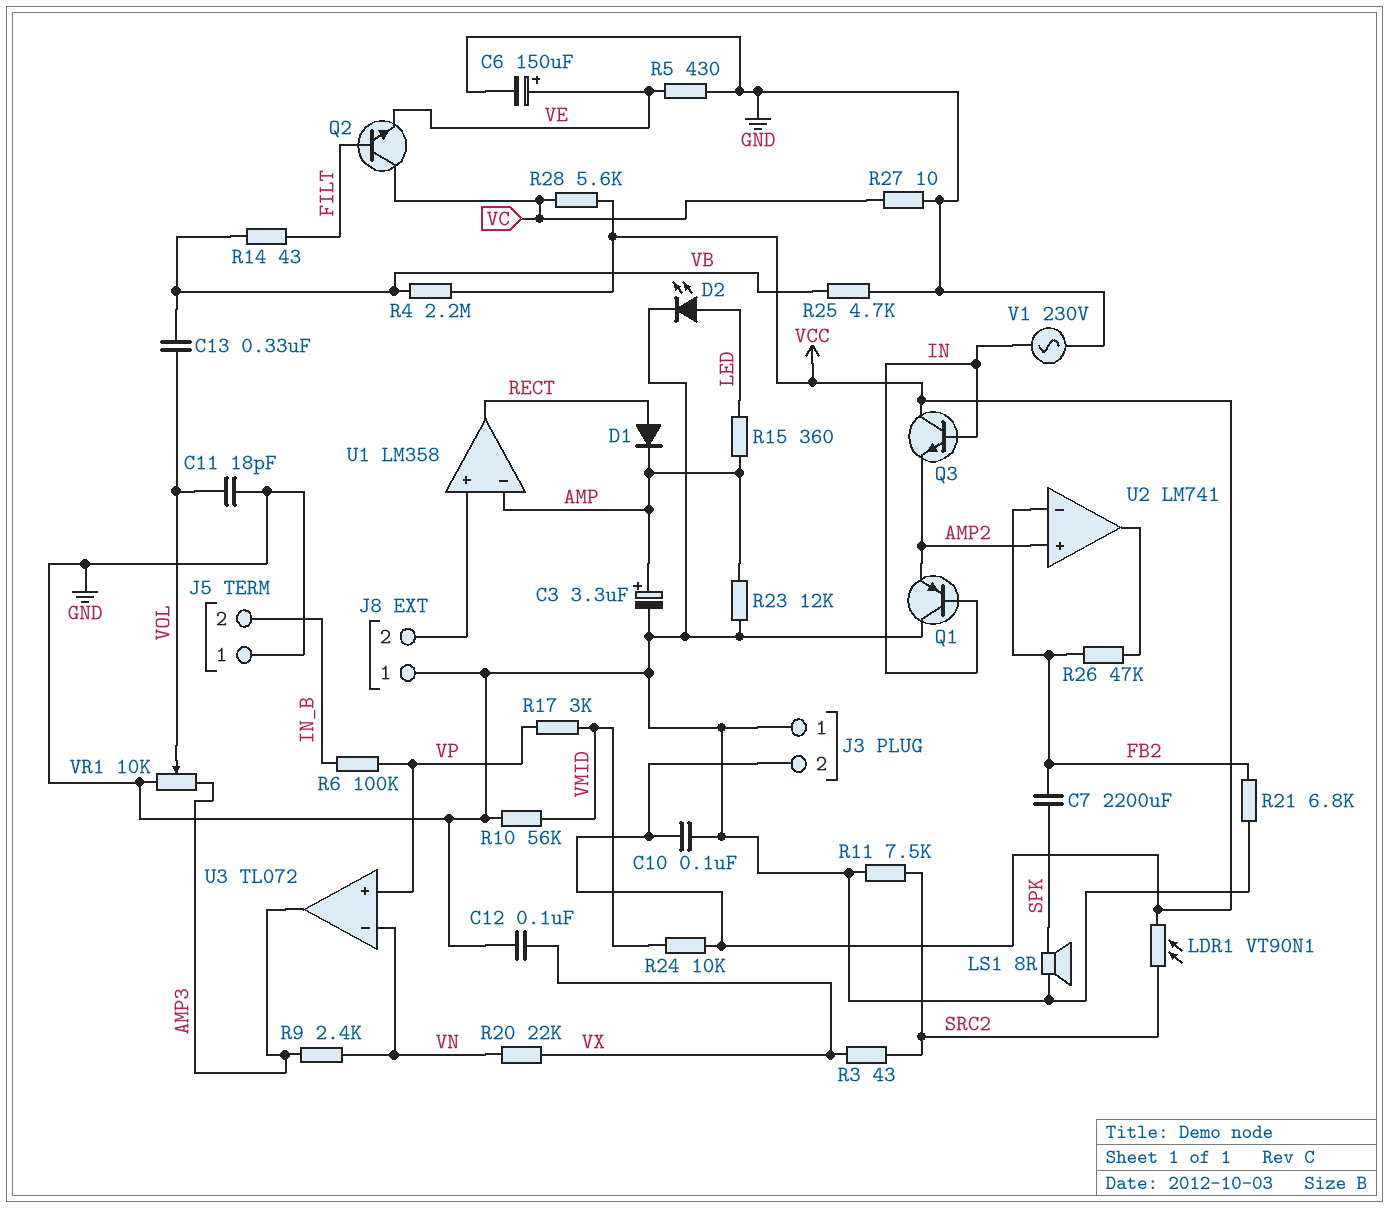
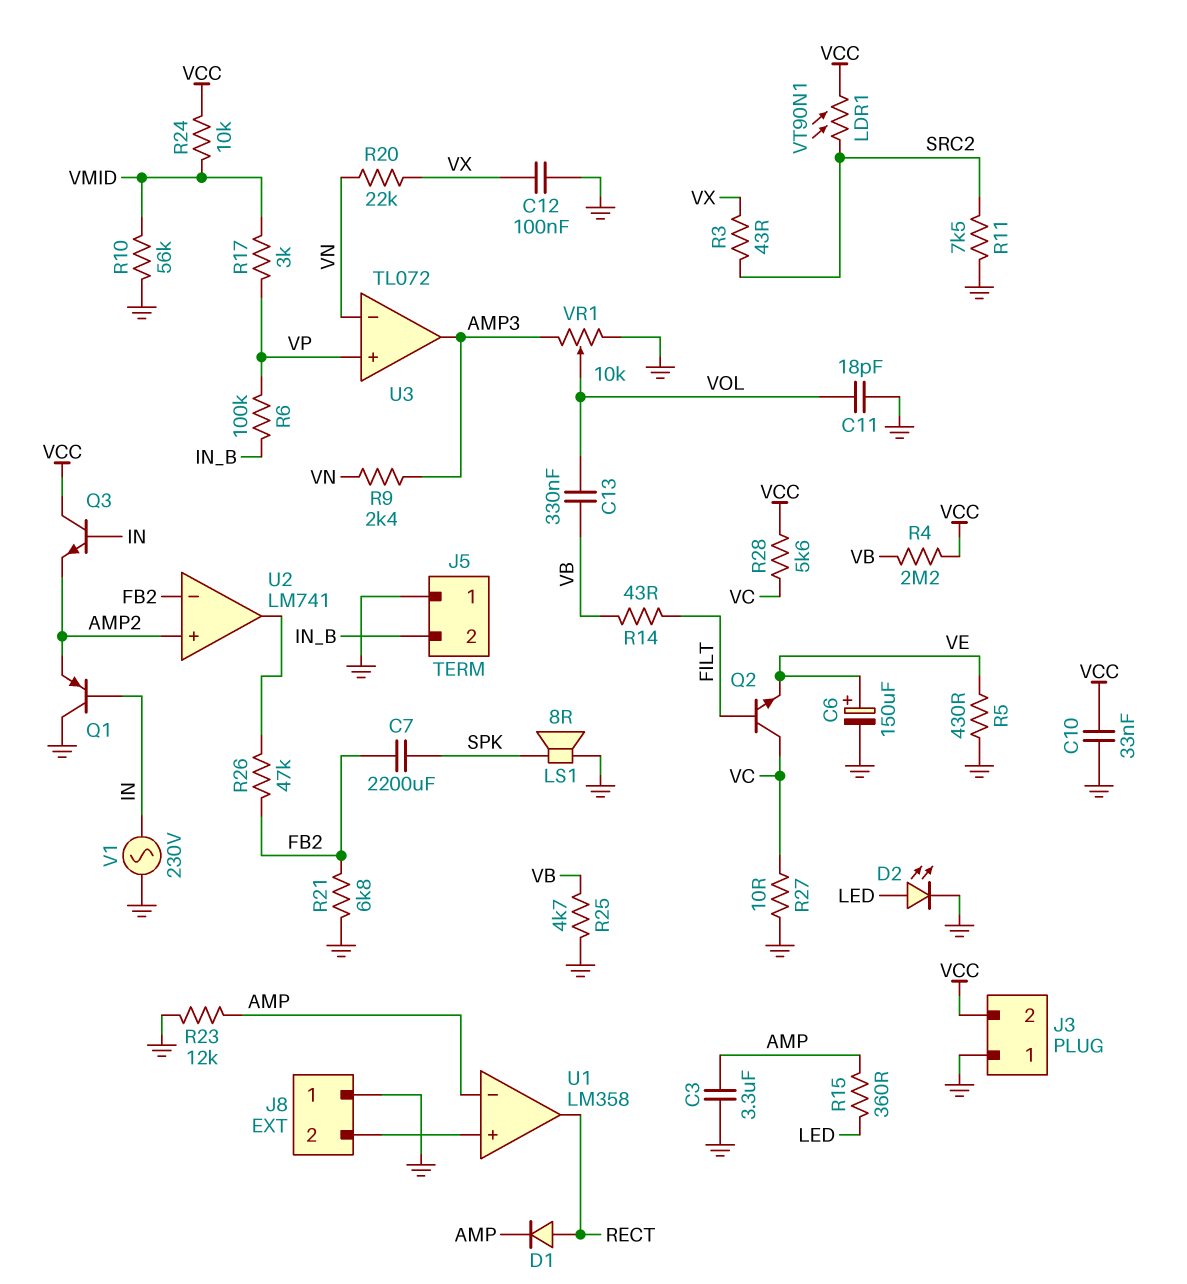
C3: 3.3uF (plus AMP, minus GND) -> 3.3uF (AMP, GND)
C10: 100nF (GND, VCC) -> 33nF (GND, VCC)

